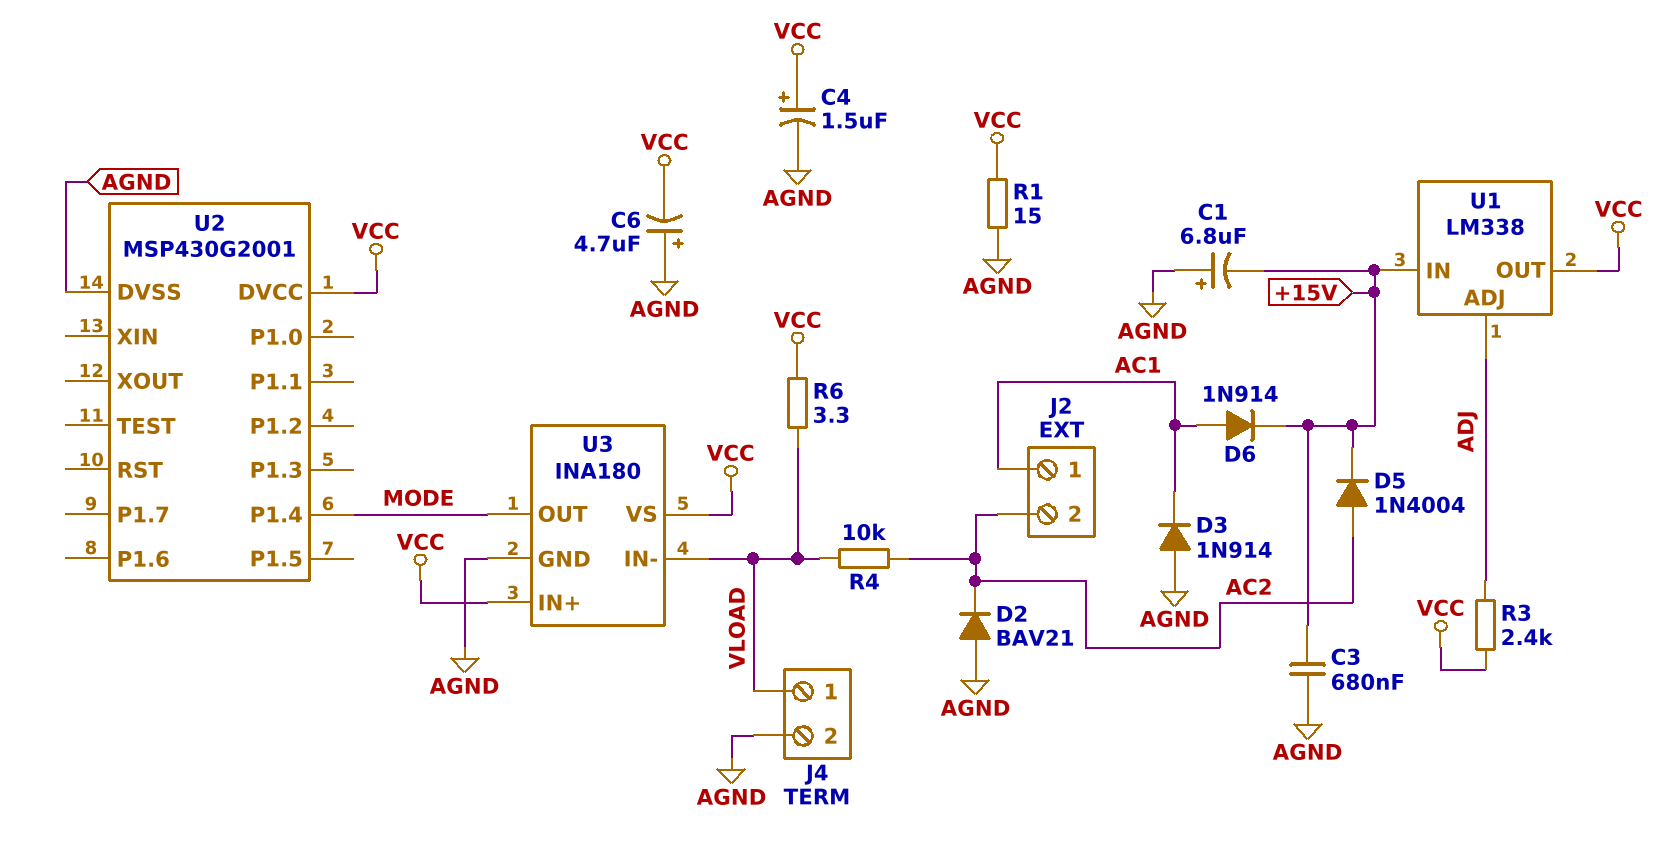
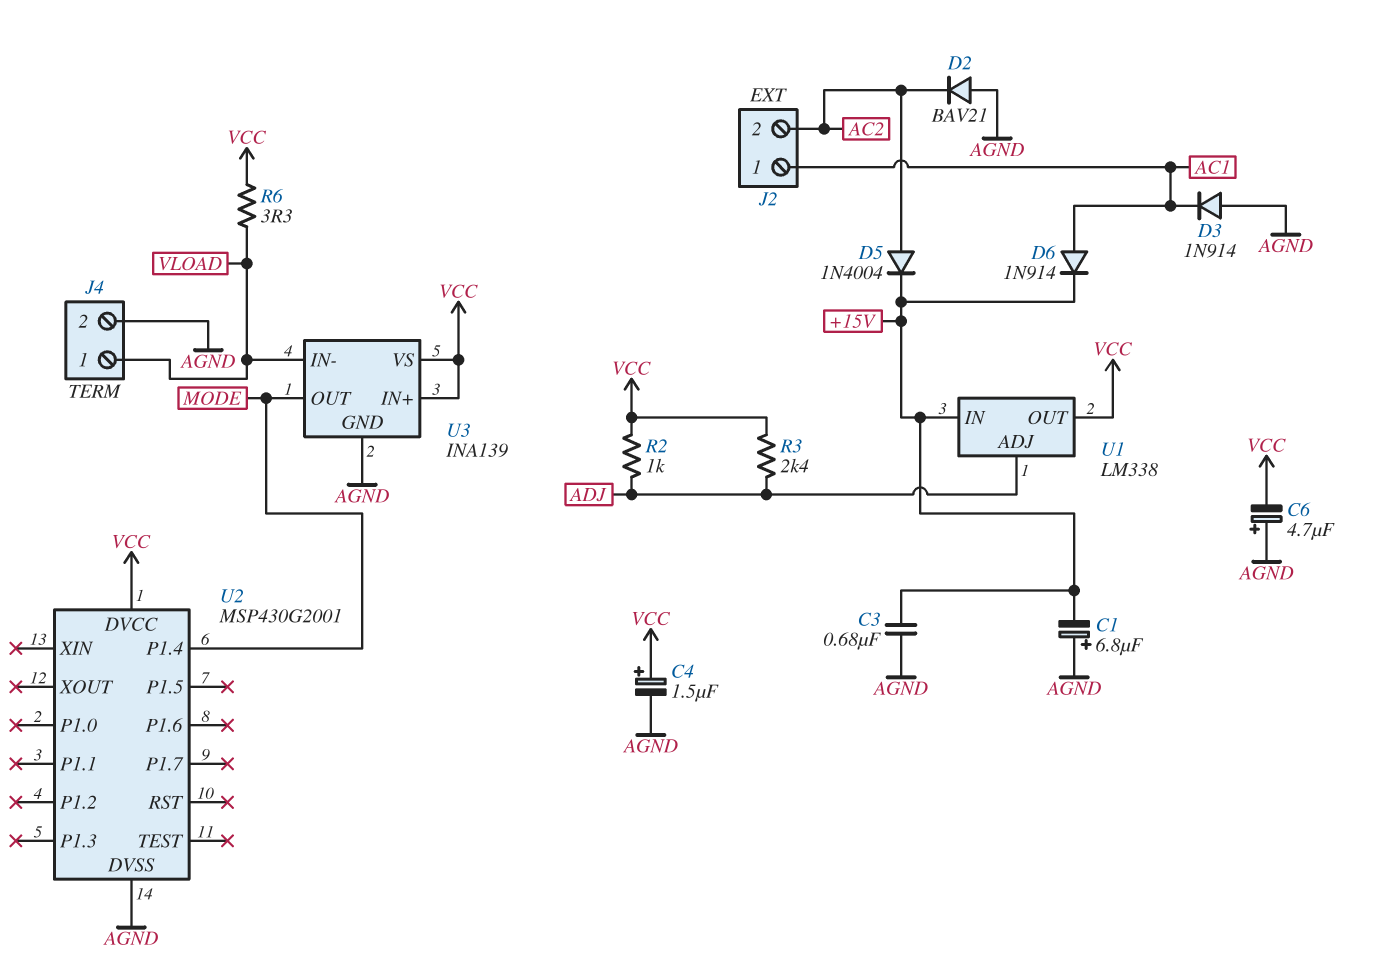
R1: 15 (AGND, VCC) -> none
R2: none -> 1k (ADJ, VCC)
R4: 10k (AC2, VLOAD) -> none
U3: INA180 -> INA139

